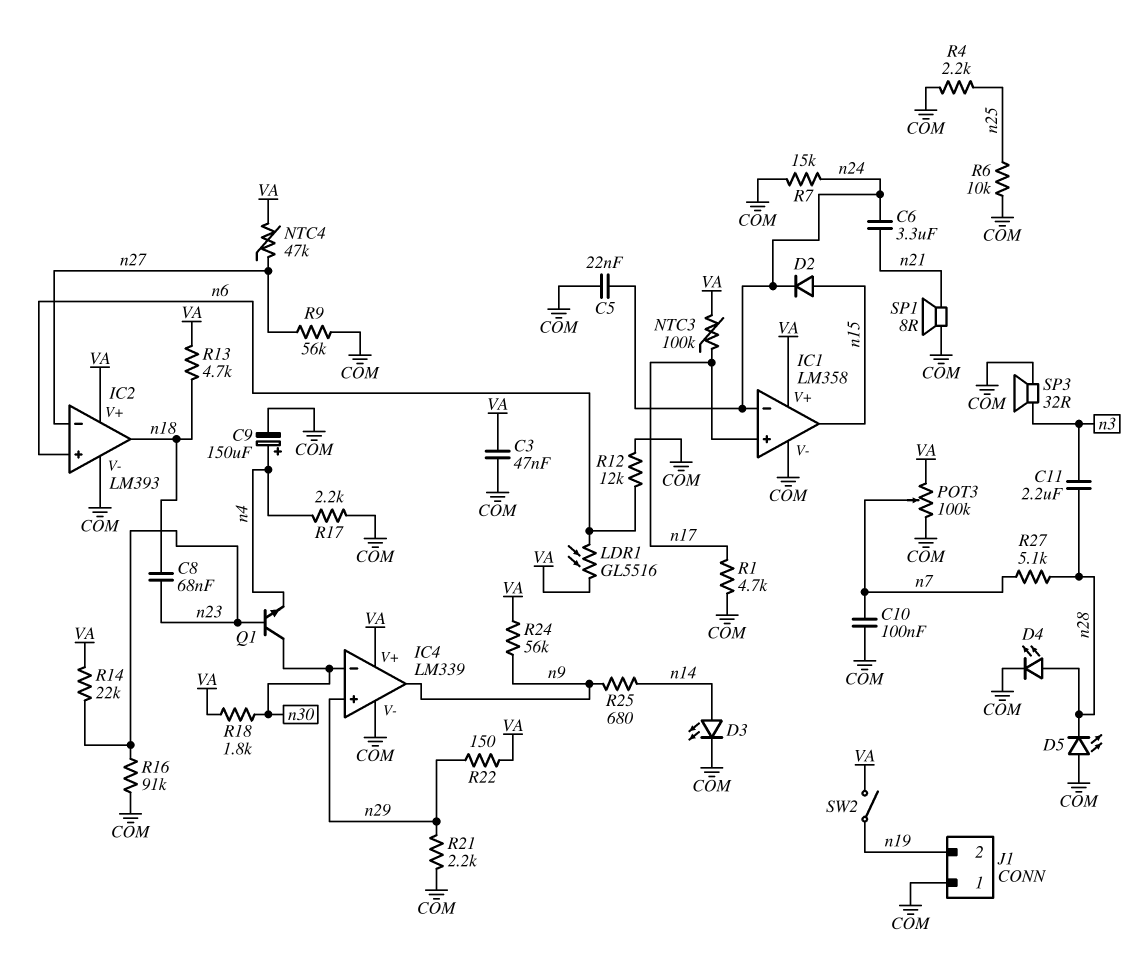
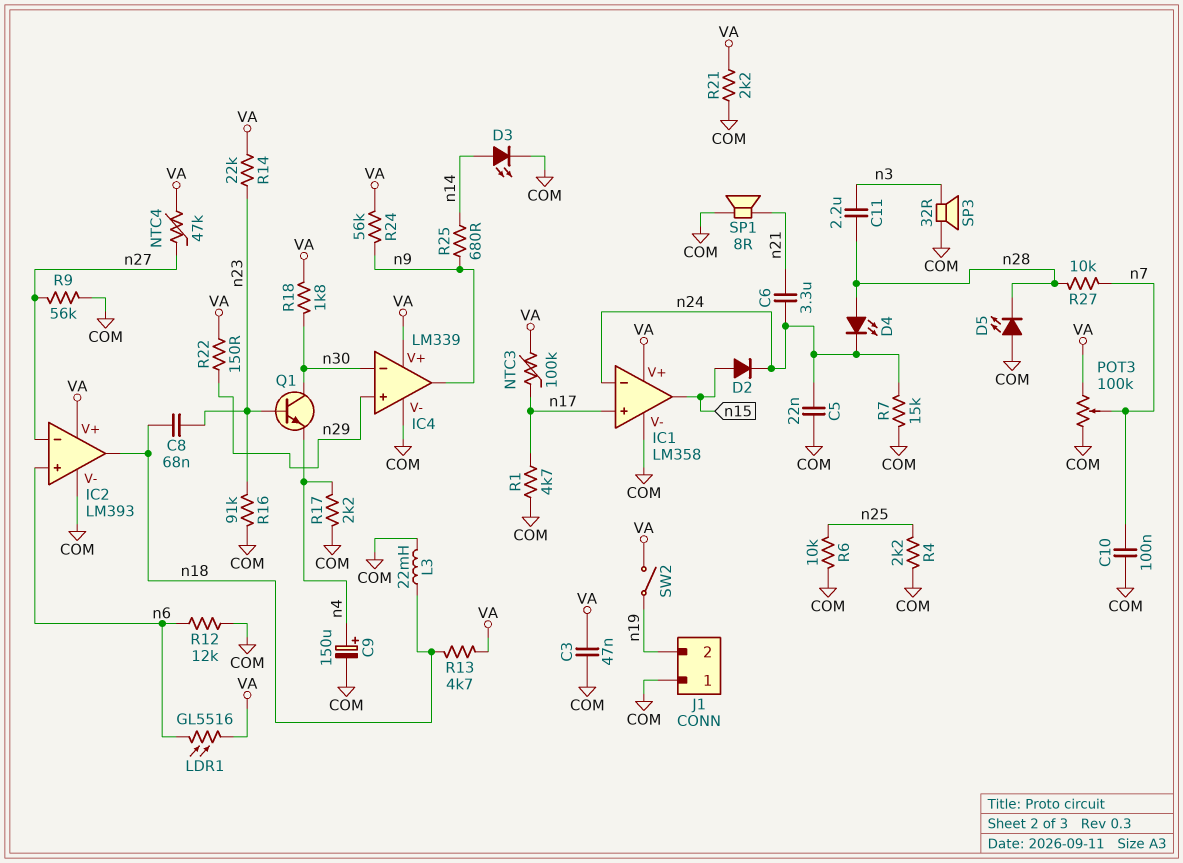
D4: LED (A n28, K COM) -> LED (A n28, K n24)
L3: none -> 22mH (COM, n18)
R21: 2.2k (COM, n29) -> 2.2k (COM, VA)
R27: 5.1k (n7, n28) -> 10k (n7, n28)

